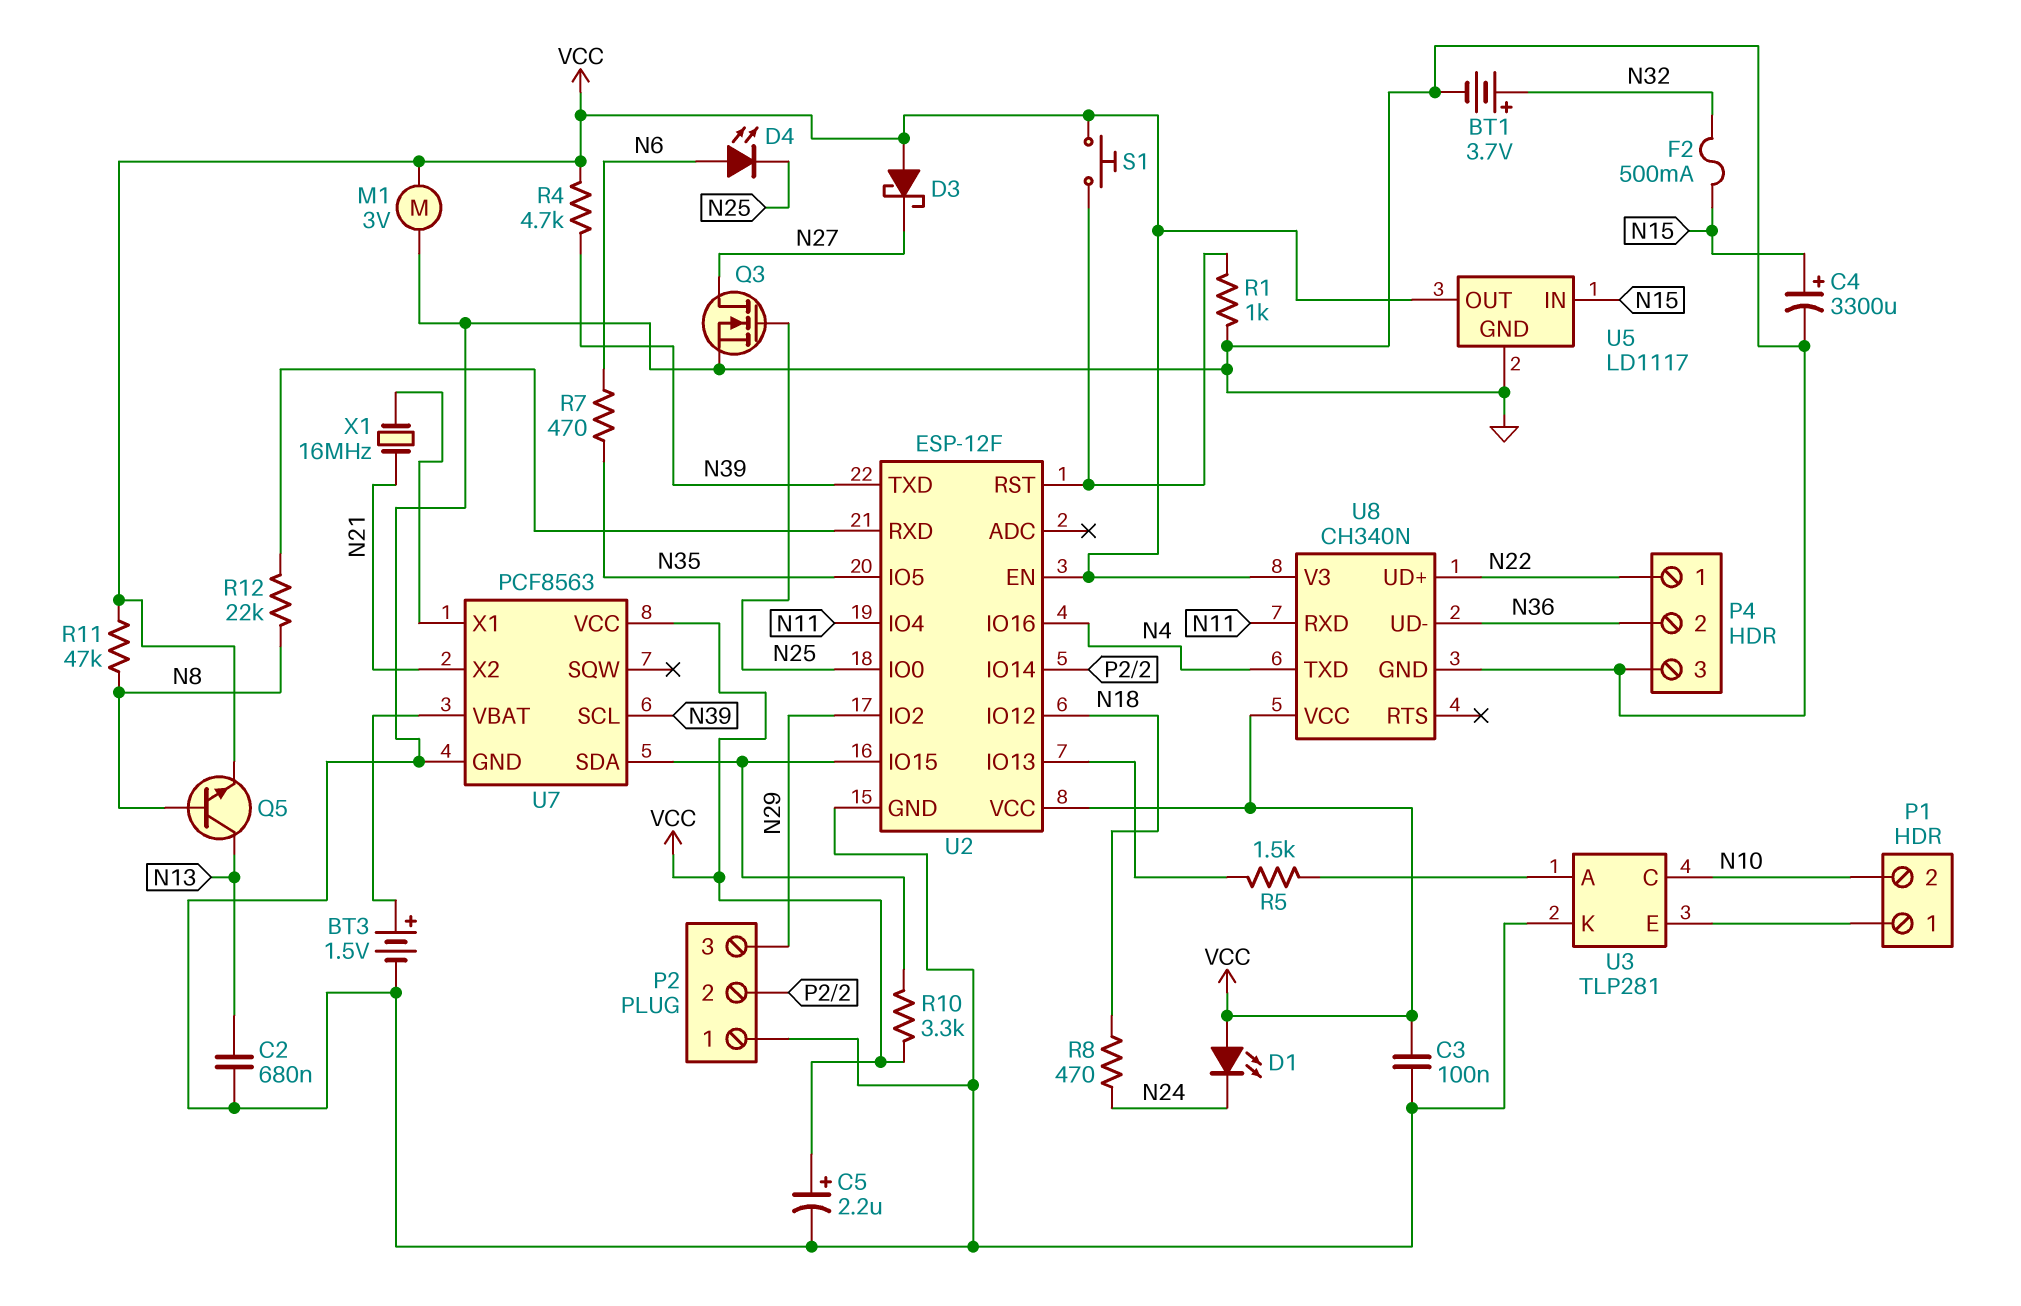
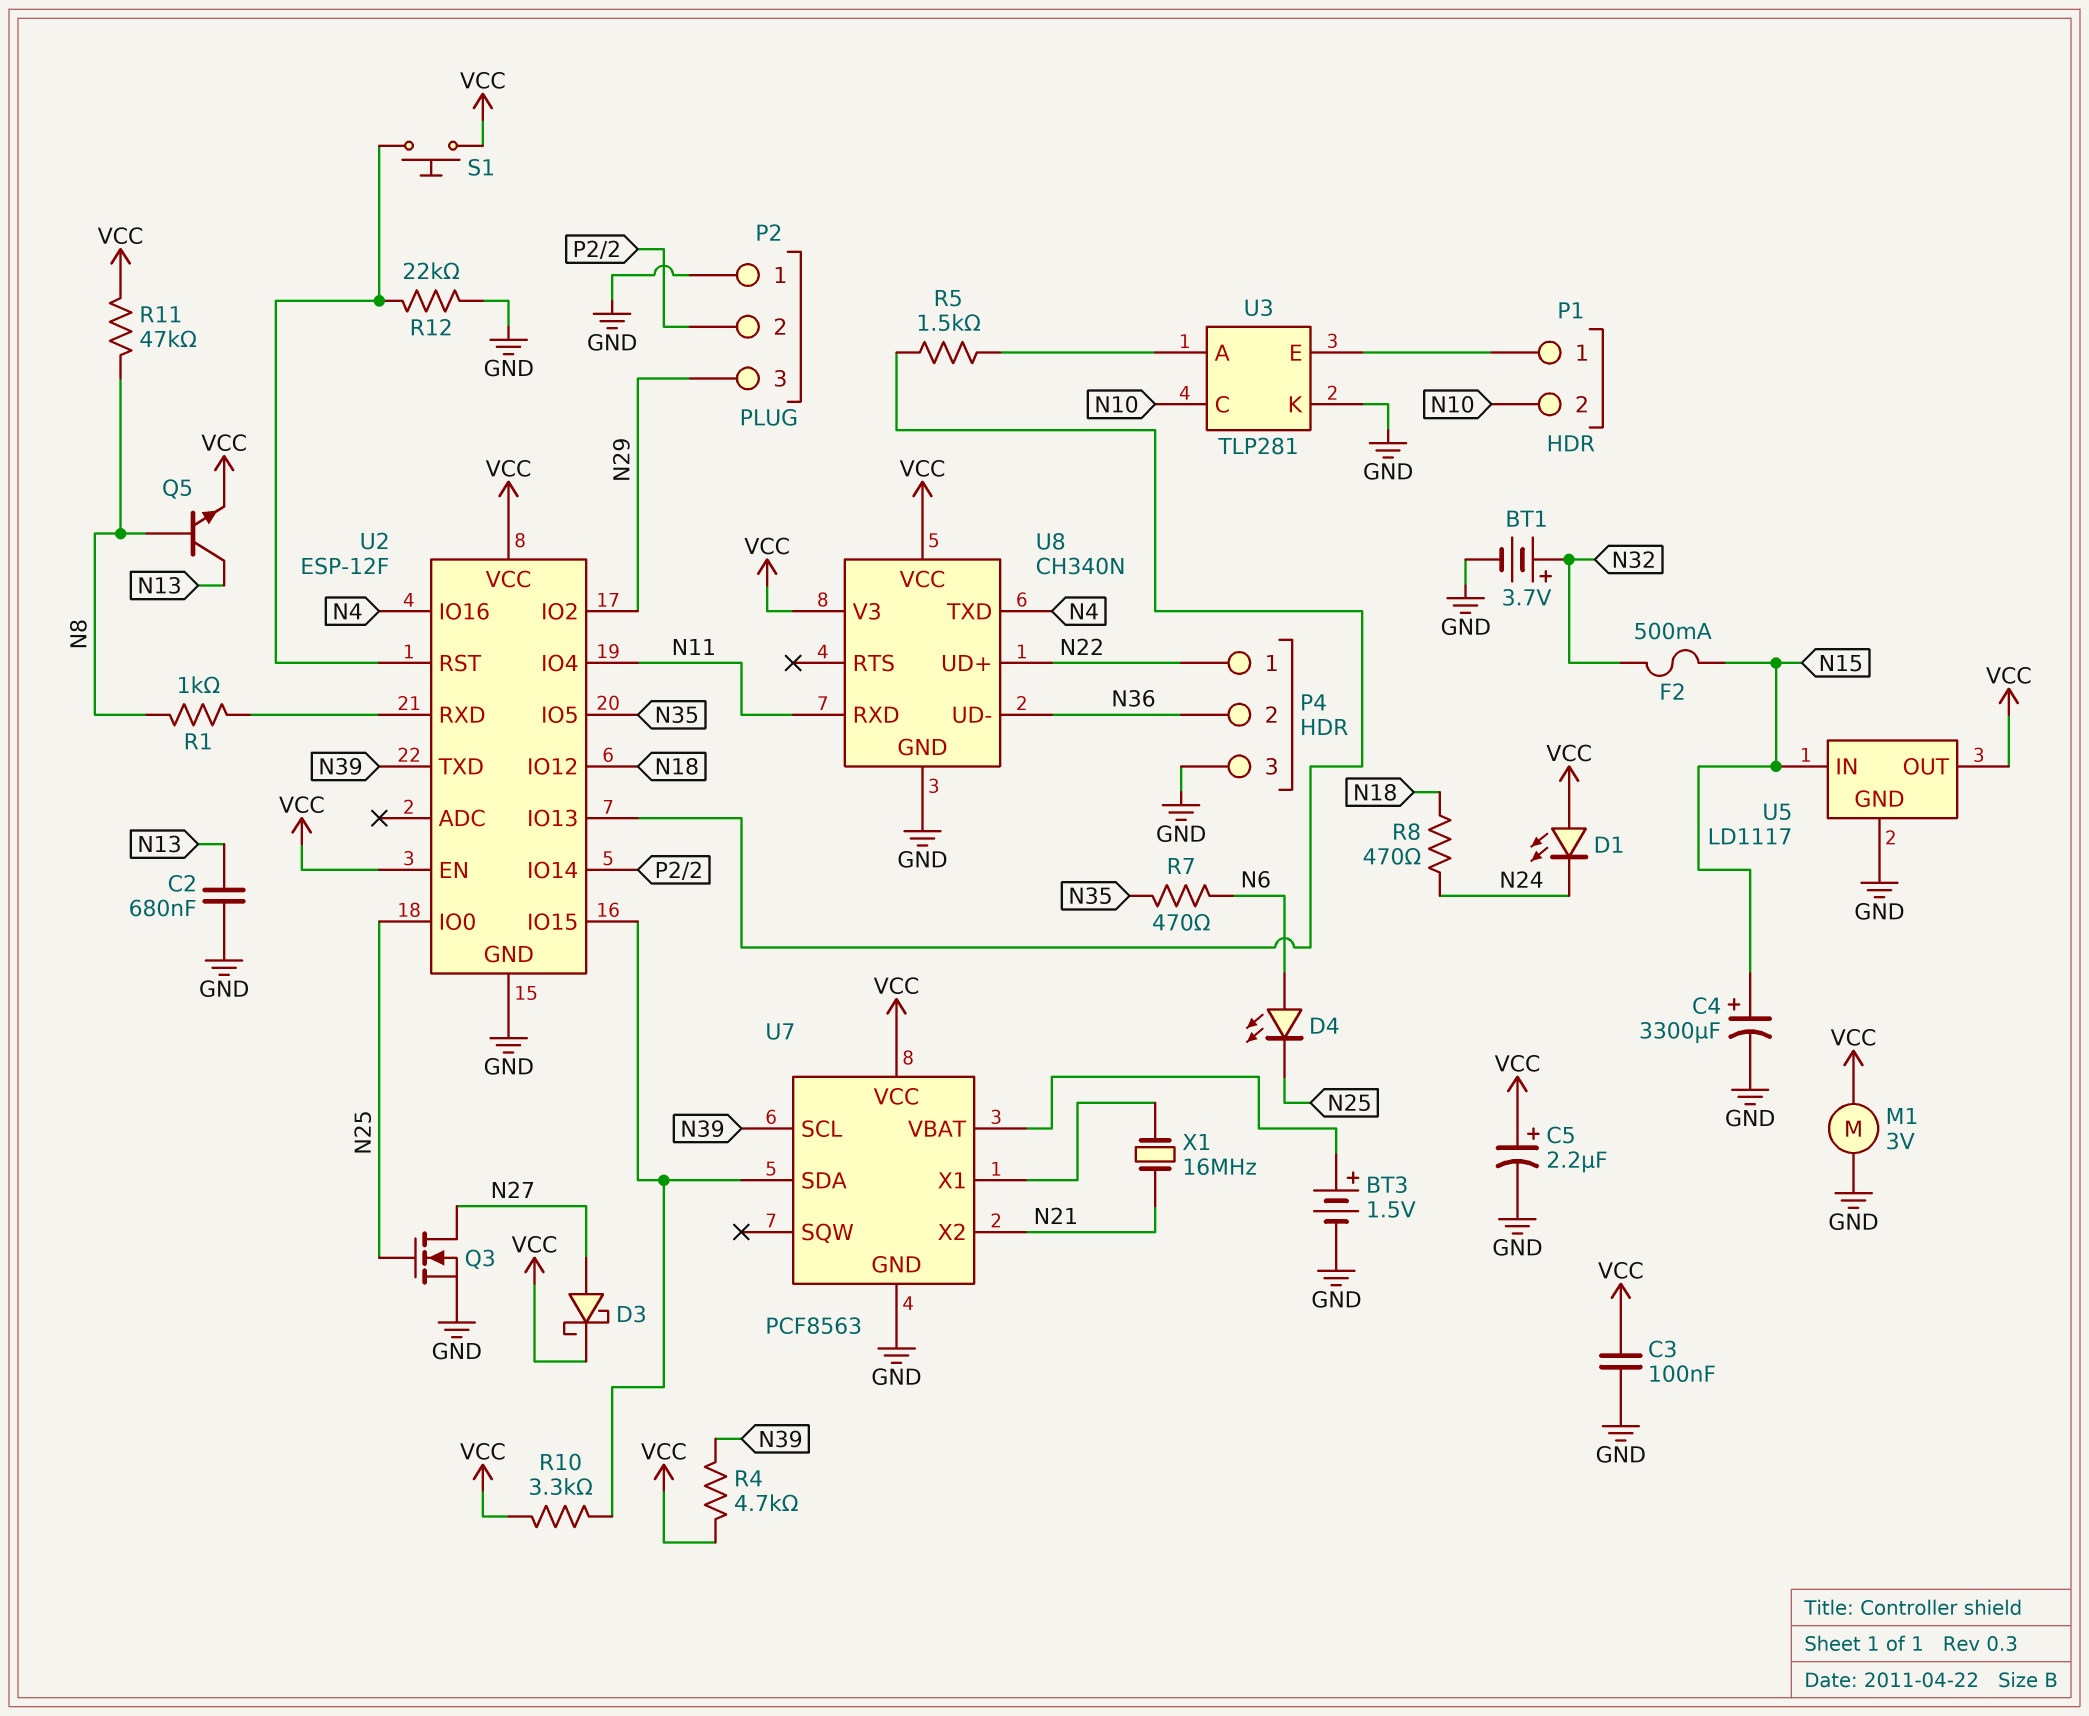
D3: schottky (A VCC, K N27) -> schottky (A N27, K VCC)
R1: 1k (GND, U2/RST) -> 1k (N8, U2/RXD)
R12: 22k (N8, U2/RXD) -> 22k (GND, U2/RST)

